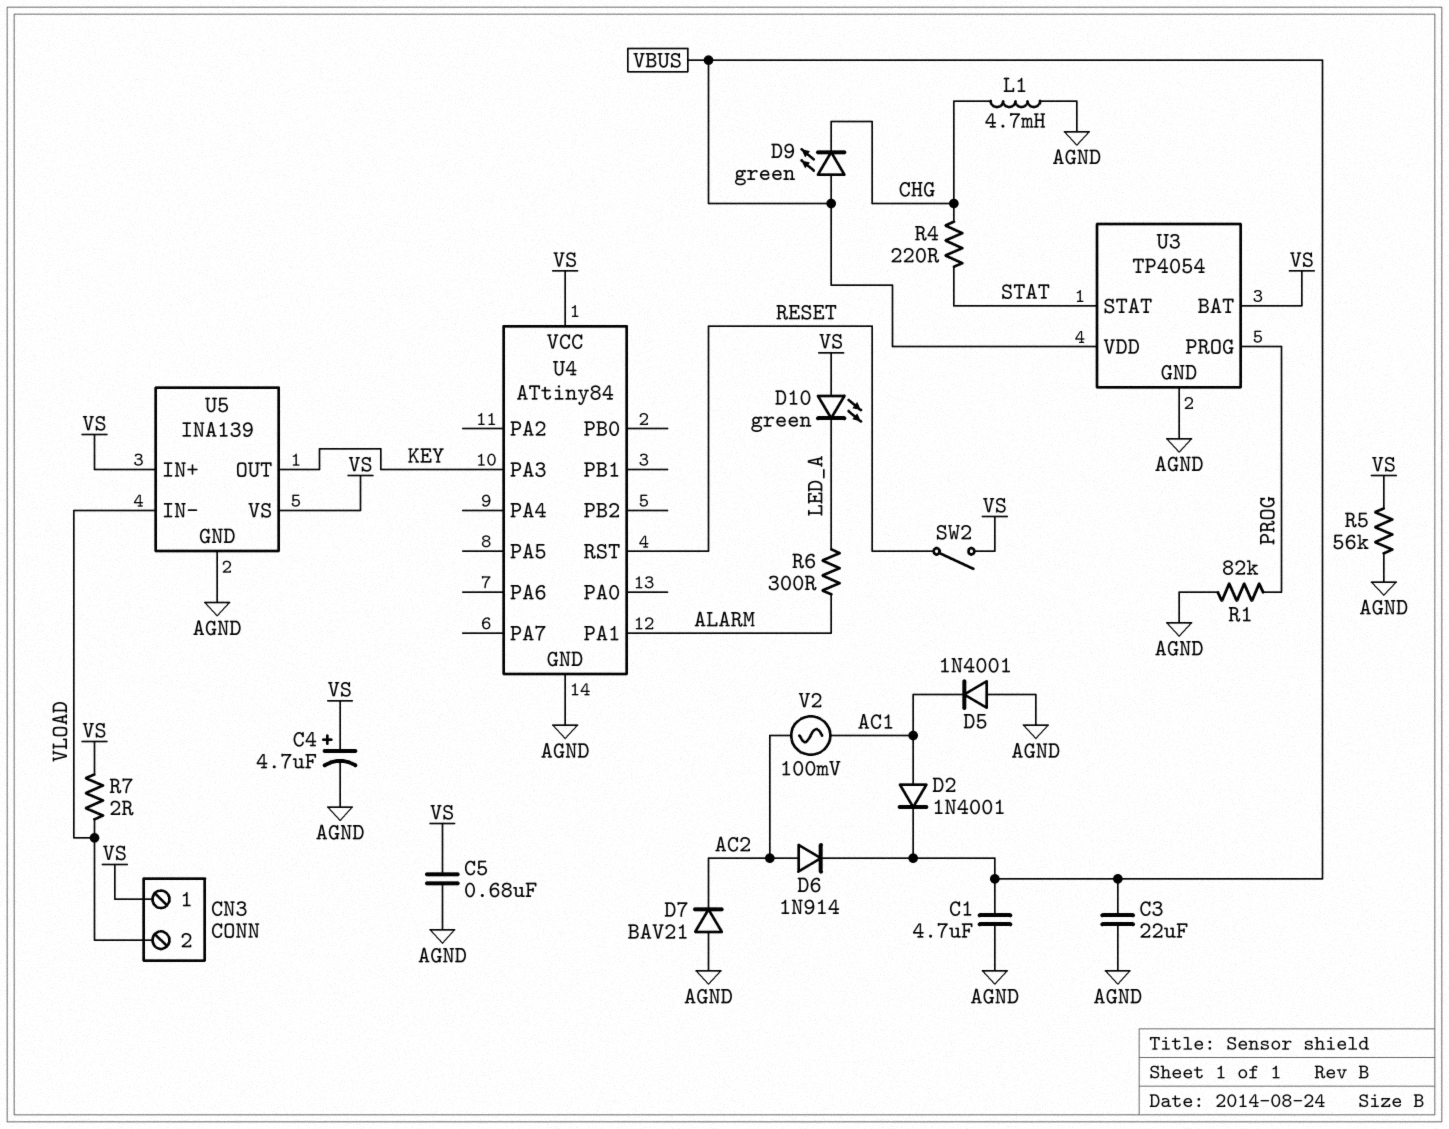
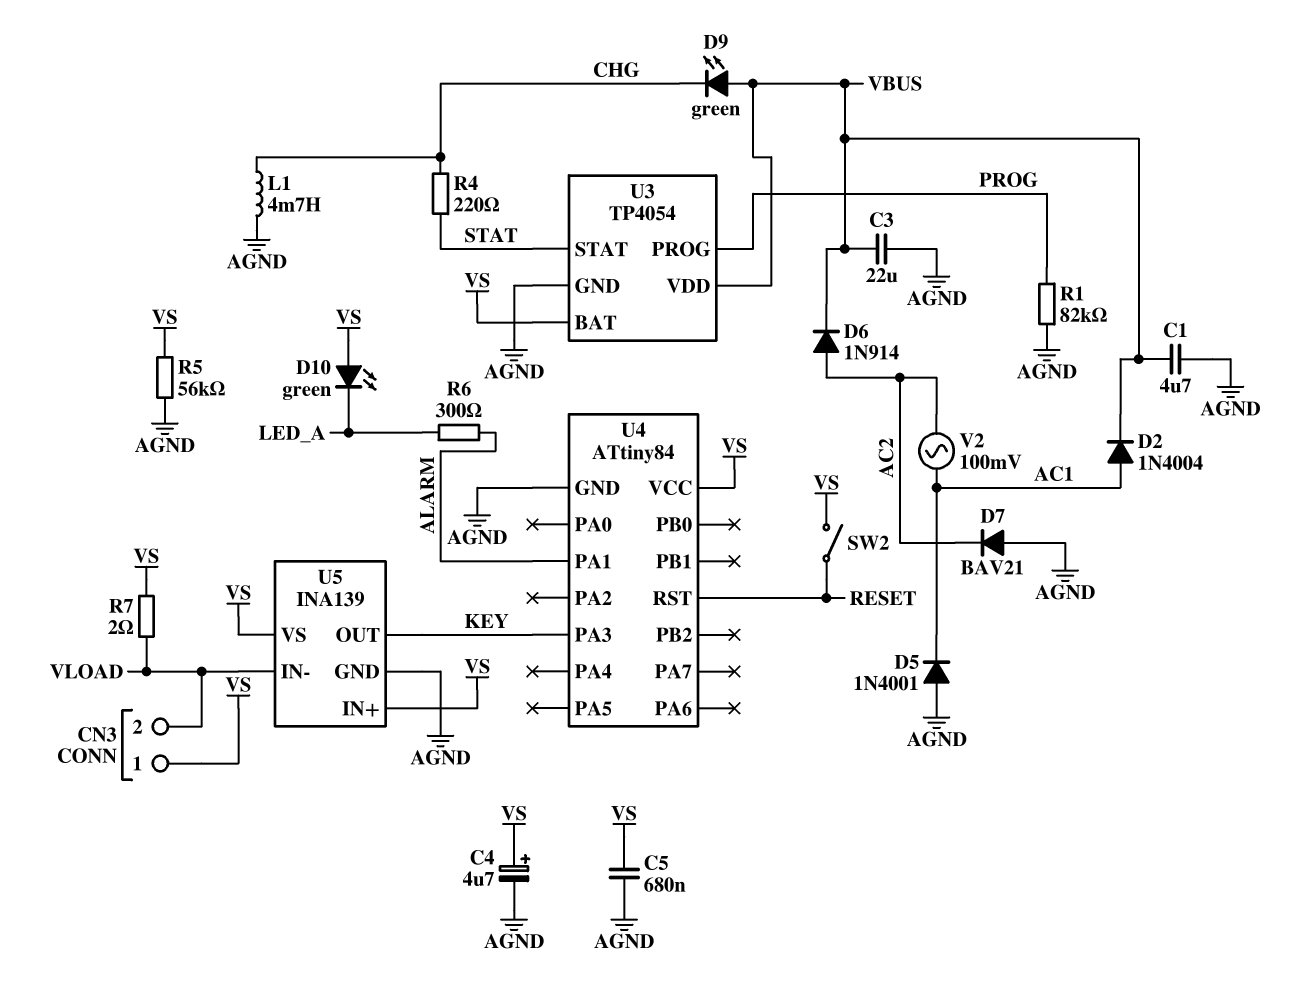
D2: diode 1N4001 (A AC1, K VBUS) -> diode 1N4004 (A AC1, K VBUS)

